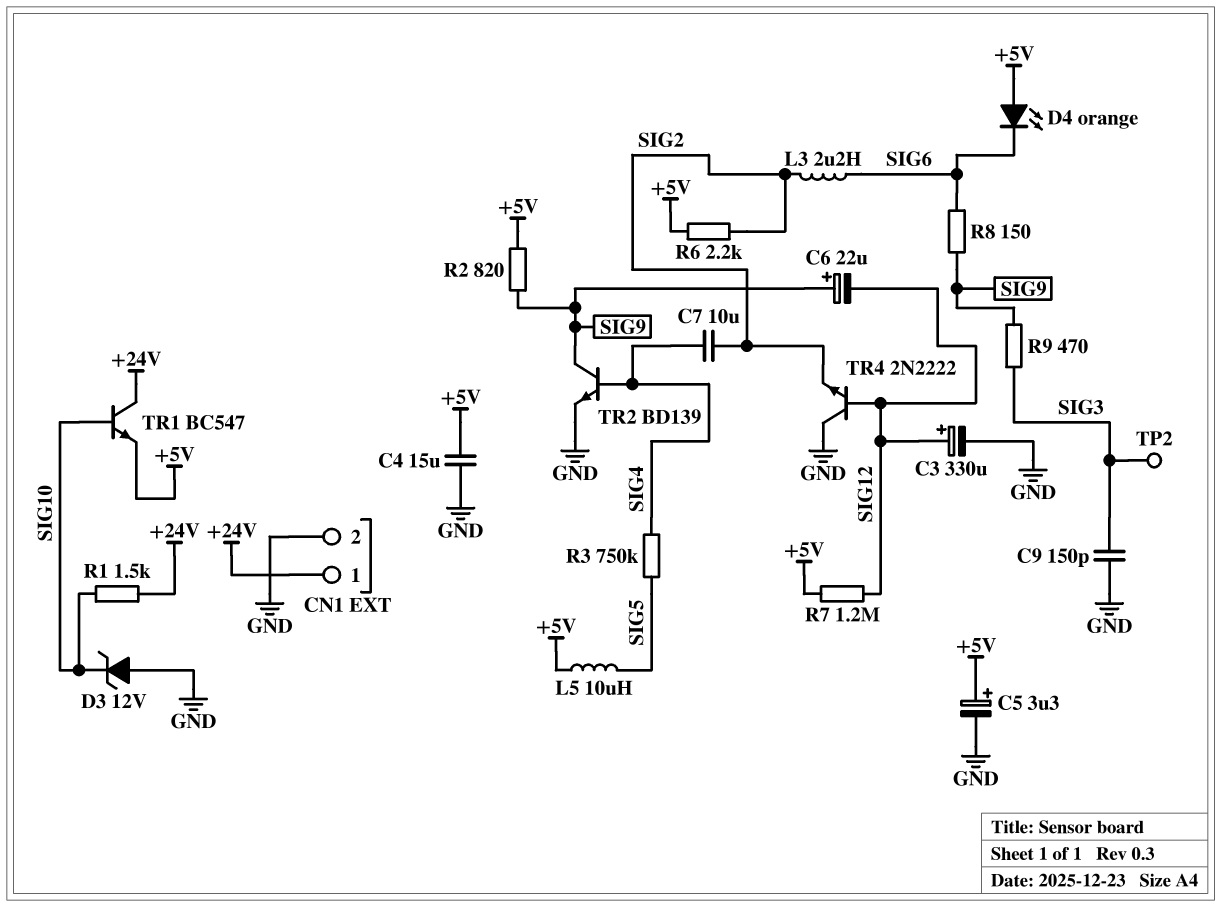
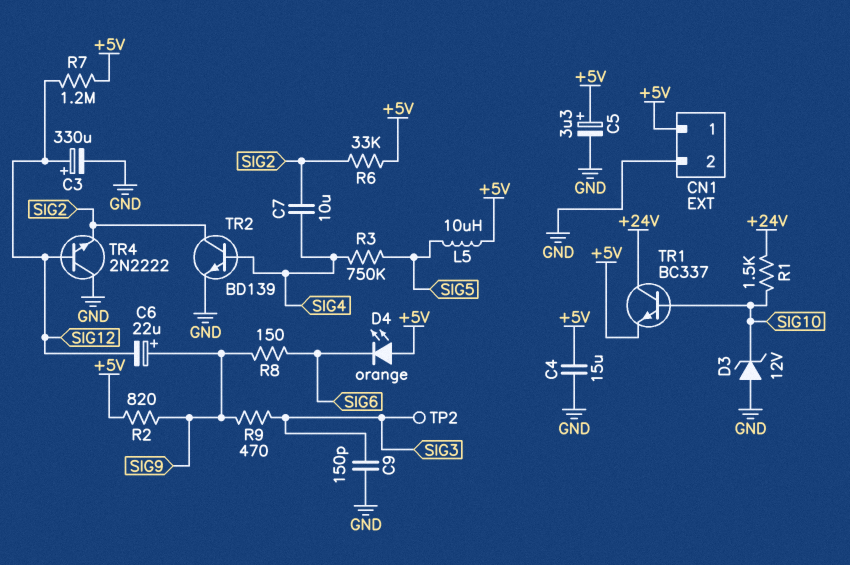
CN1 pin 1: +24V -> +5V
L3: 2.2uH (SIG2, SIG6) -> none
R6: 2.2k (+5V, SIG2) -> 33k (+5V, SIG2)
TR1: NPN BC547 (B SIG10, C +24V, E +5V) -> NPN BC337 (B SIG10, C +24V, E +5V)
TR2: NPN BD139 (B SIG4, C SIG9, E GND) -> NPN BD139 (B SIG4, C SIG2, E GND)

